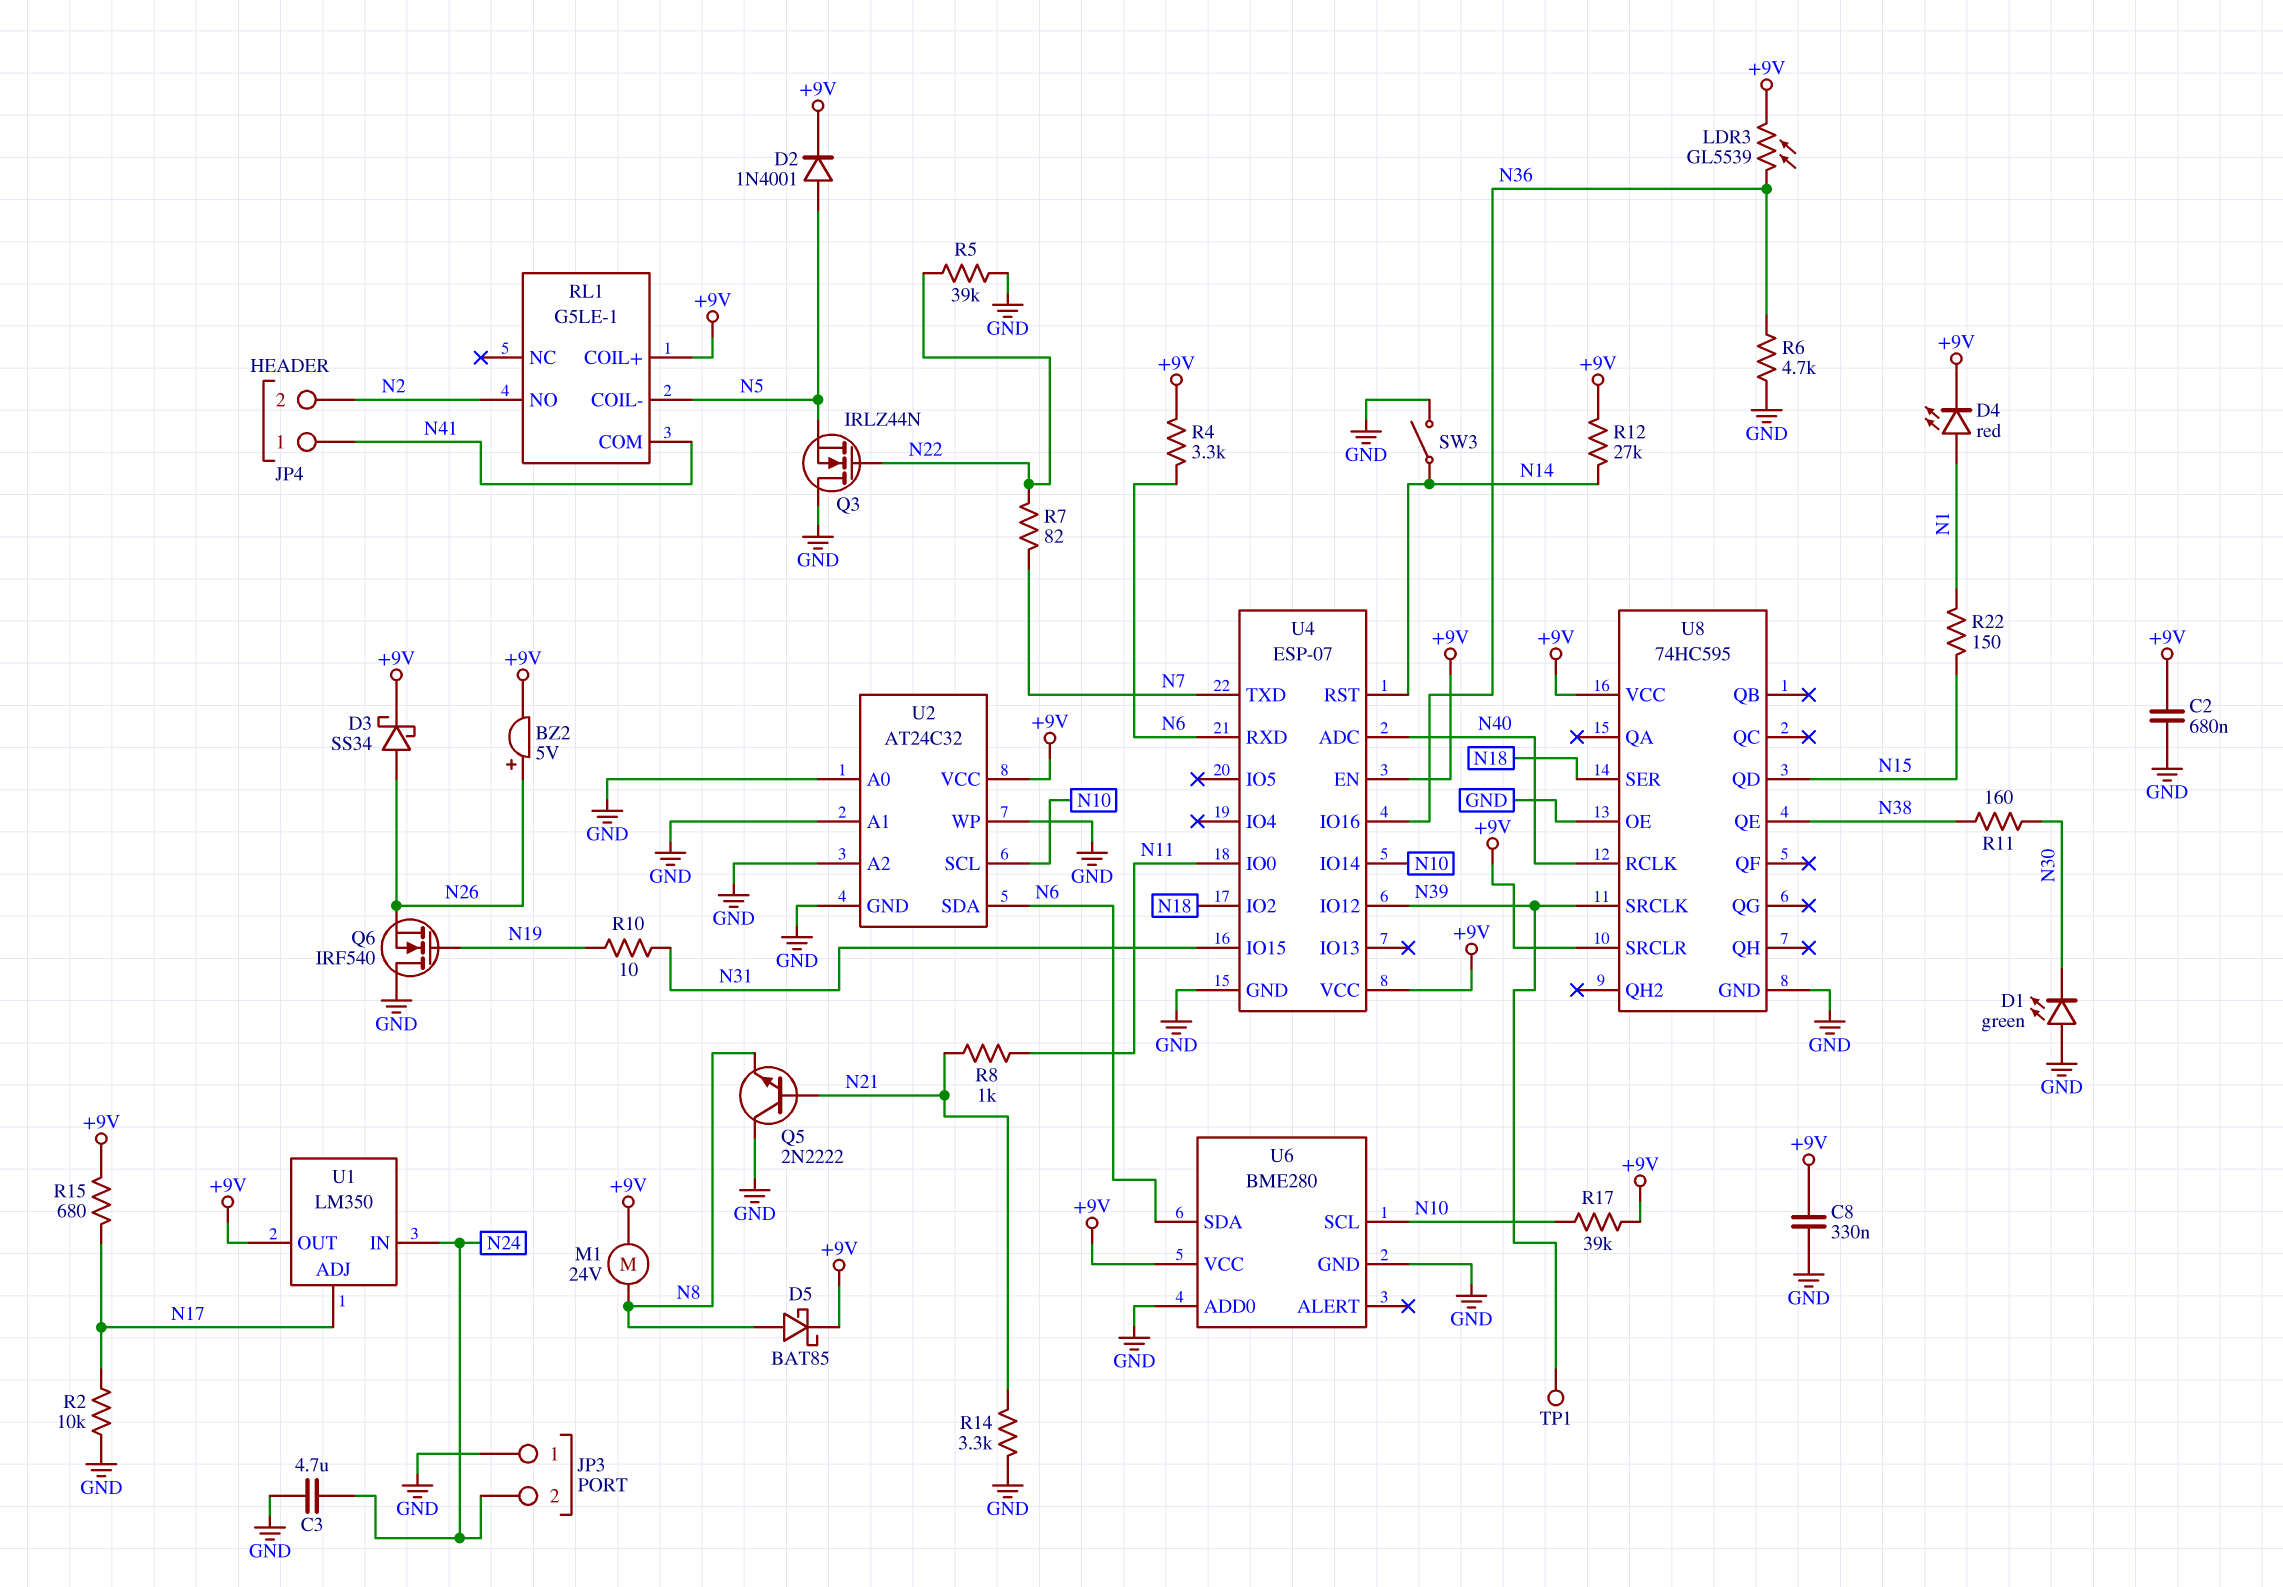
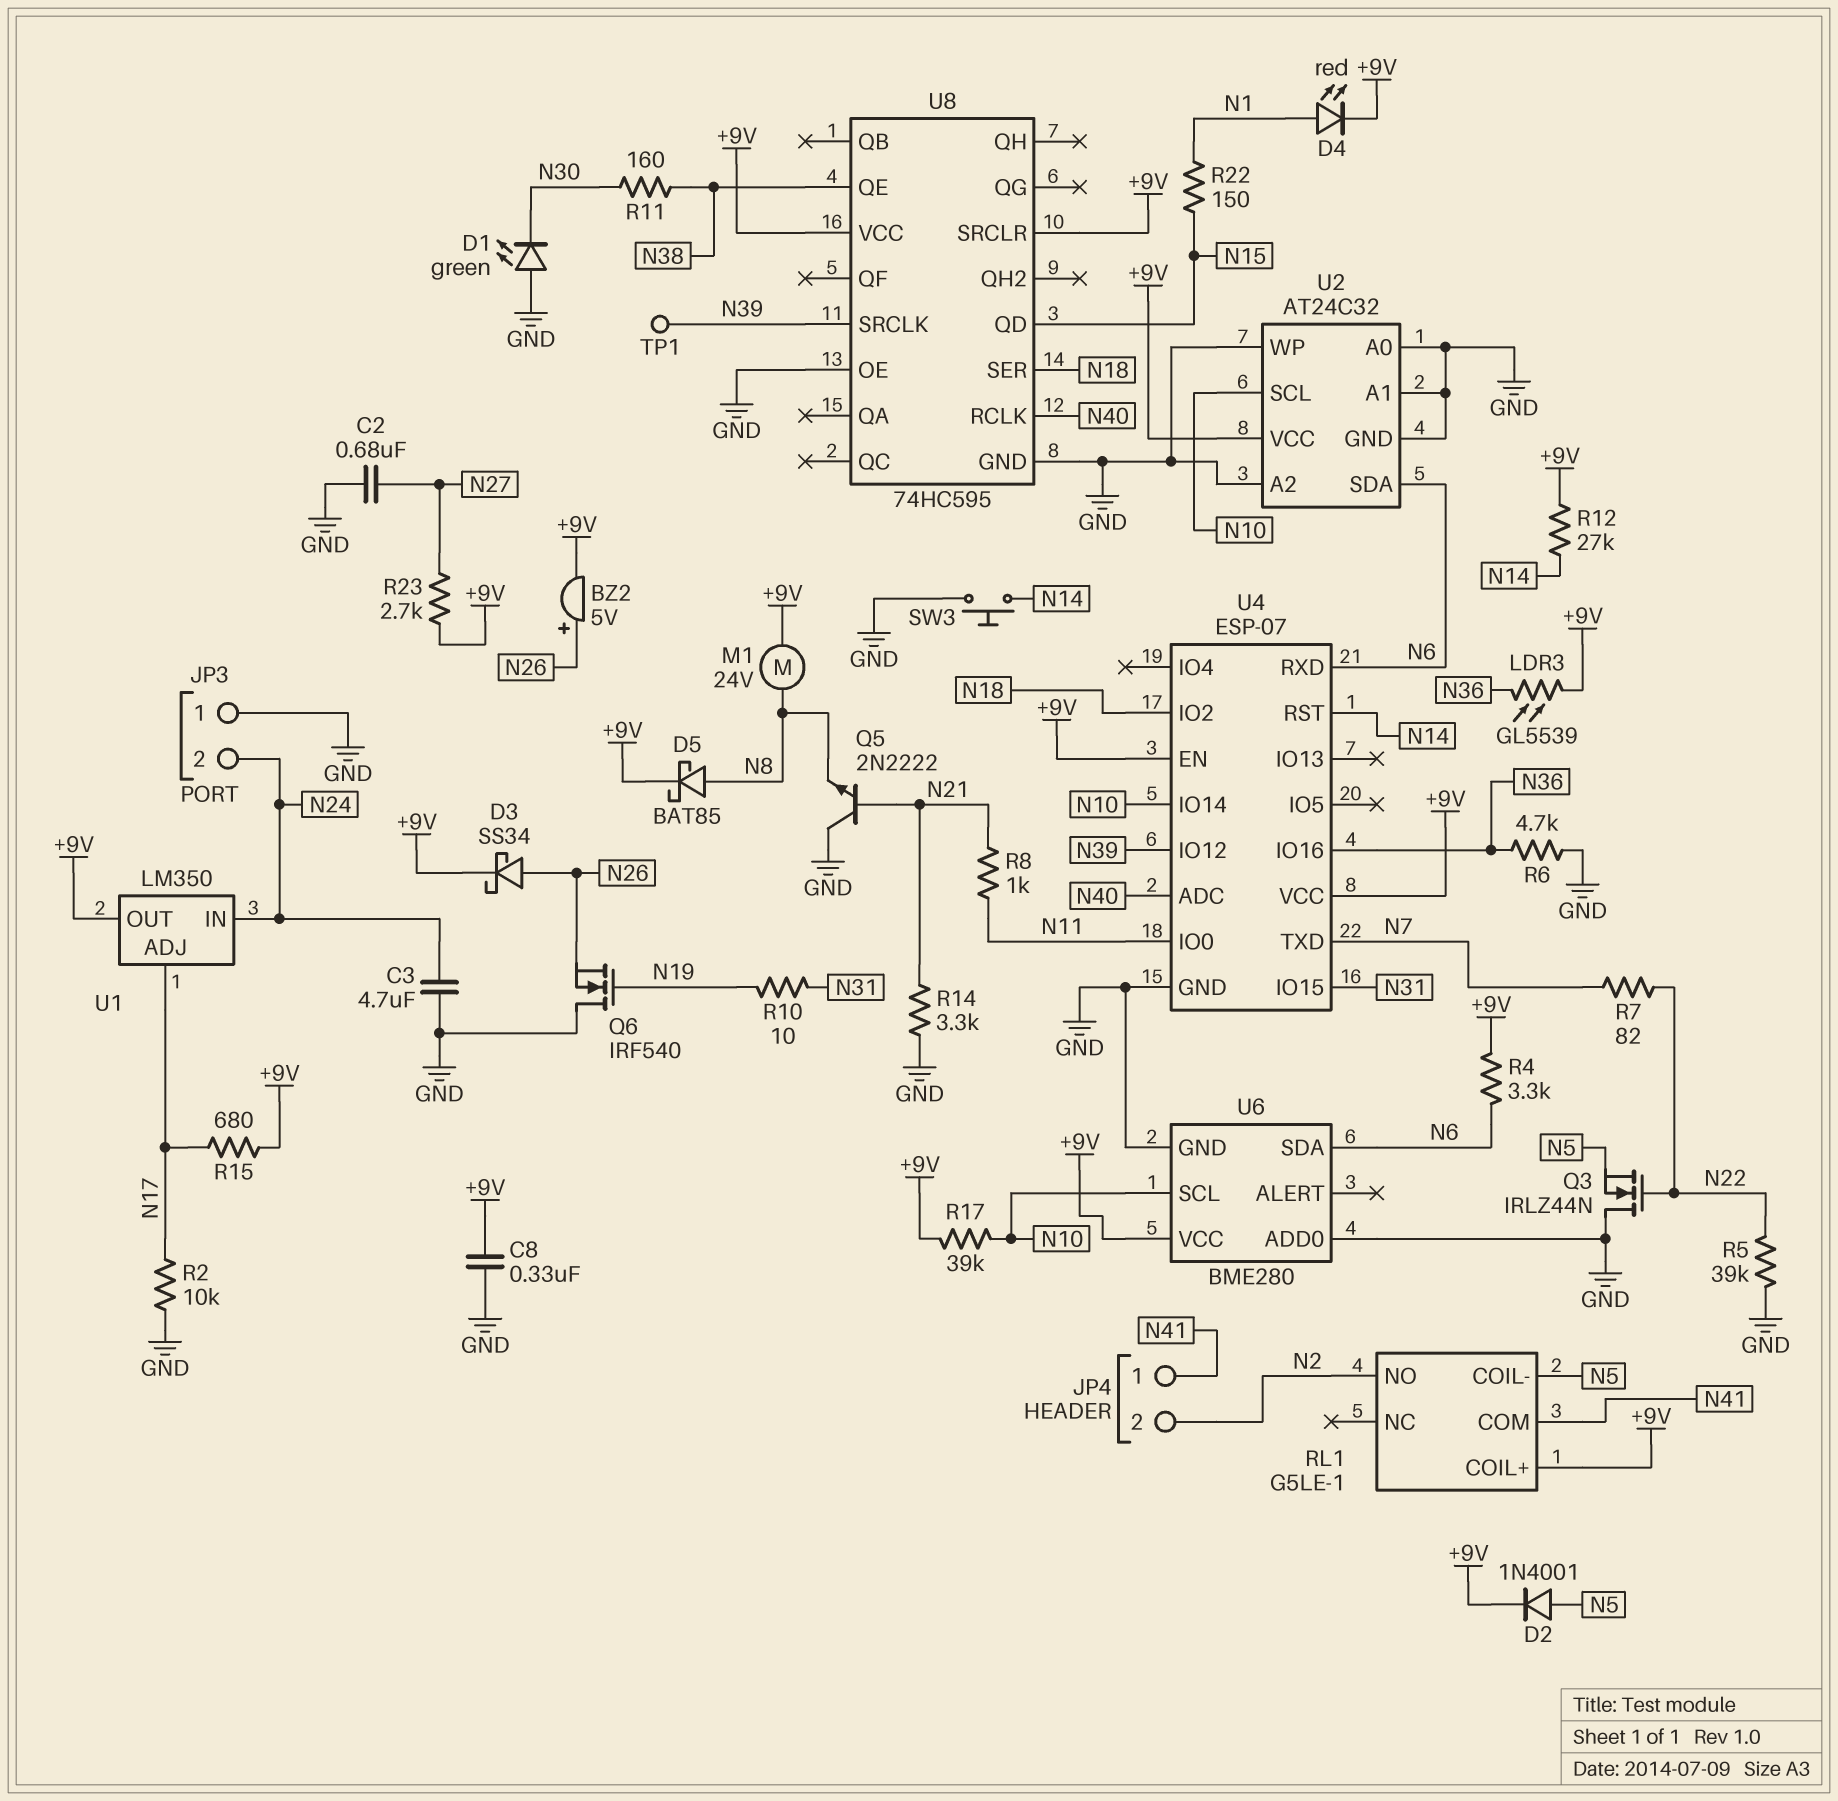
C2: 680nF (+9V, GND) -> 680nF (GND, N27)
R23: none -> 2.7k (+9V, N27)
SW3: switch (GND, N14) -> button (GND, N14)

